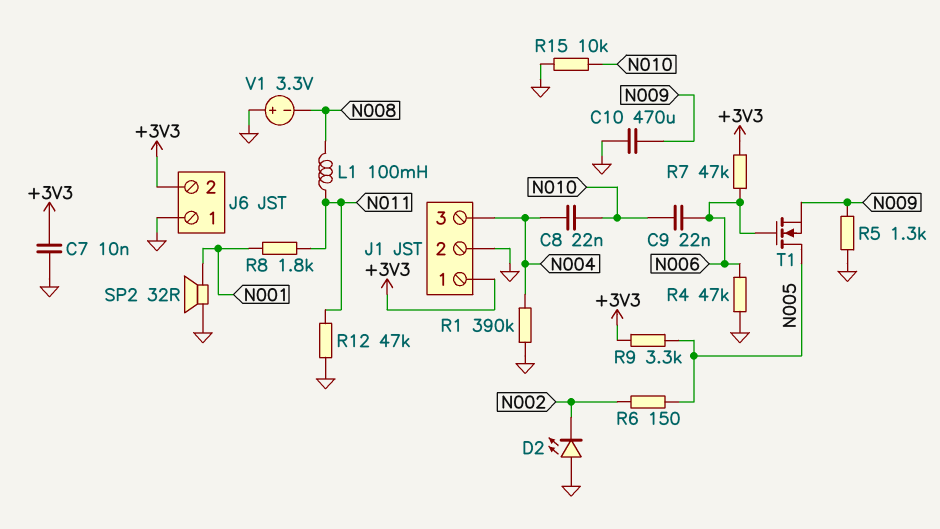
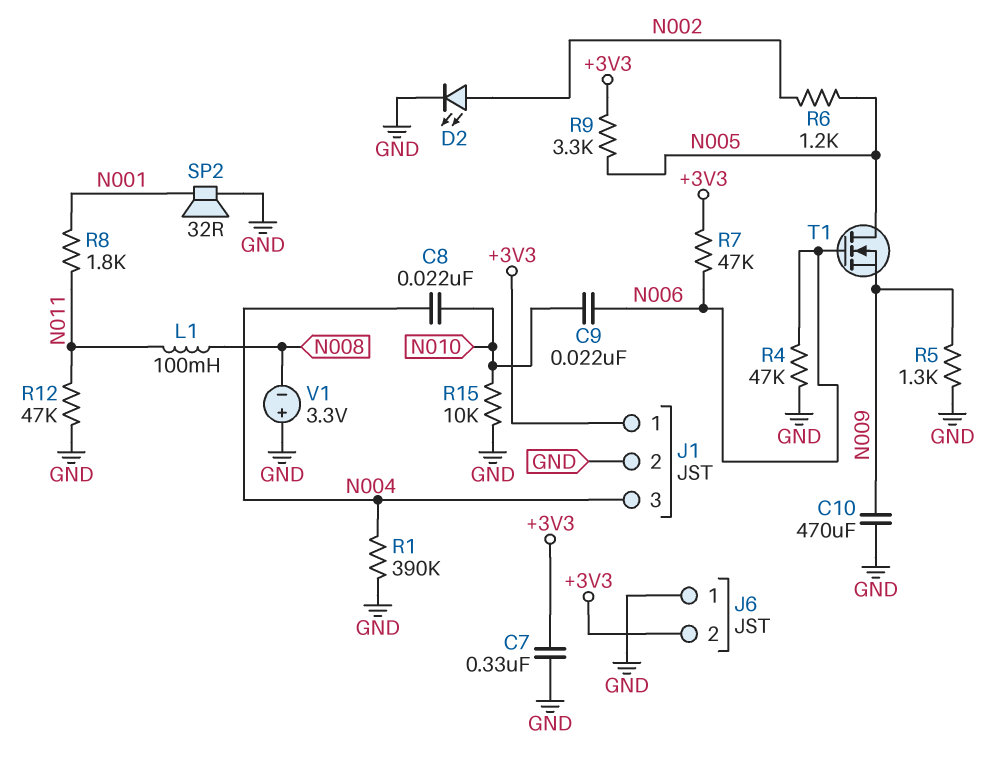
C7: 10nF (+3V3, GND) -> 330nF (+3V3, GND)
D2: LED (A GND, K N002) -> LED (A N002, K GND)
R6: 150 (N002, N005) -> 1.2k (N002, N005)

